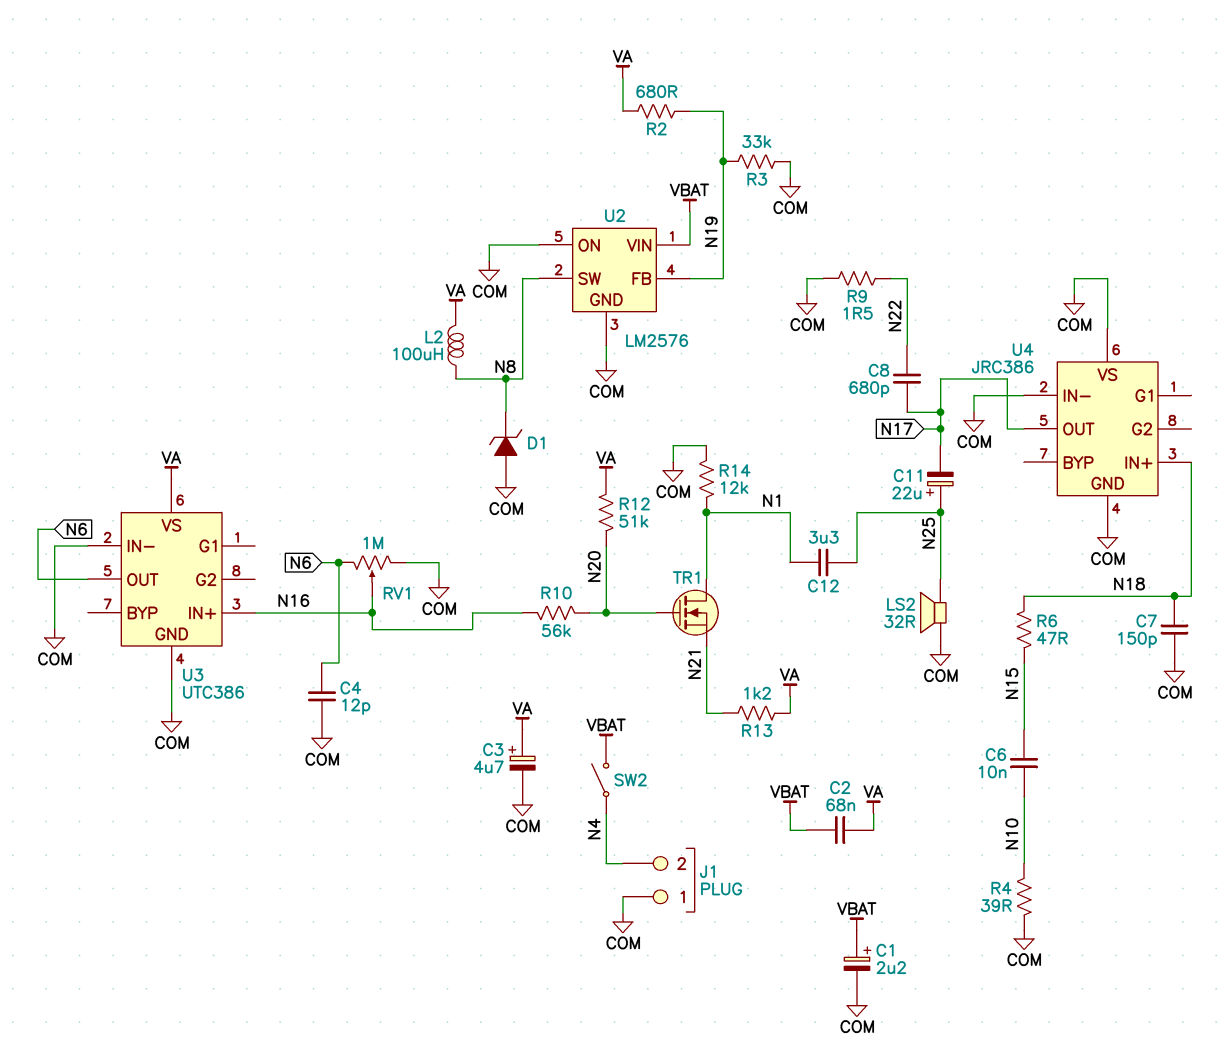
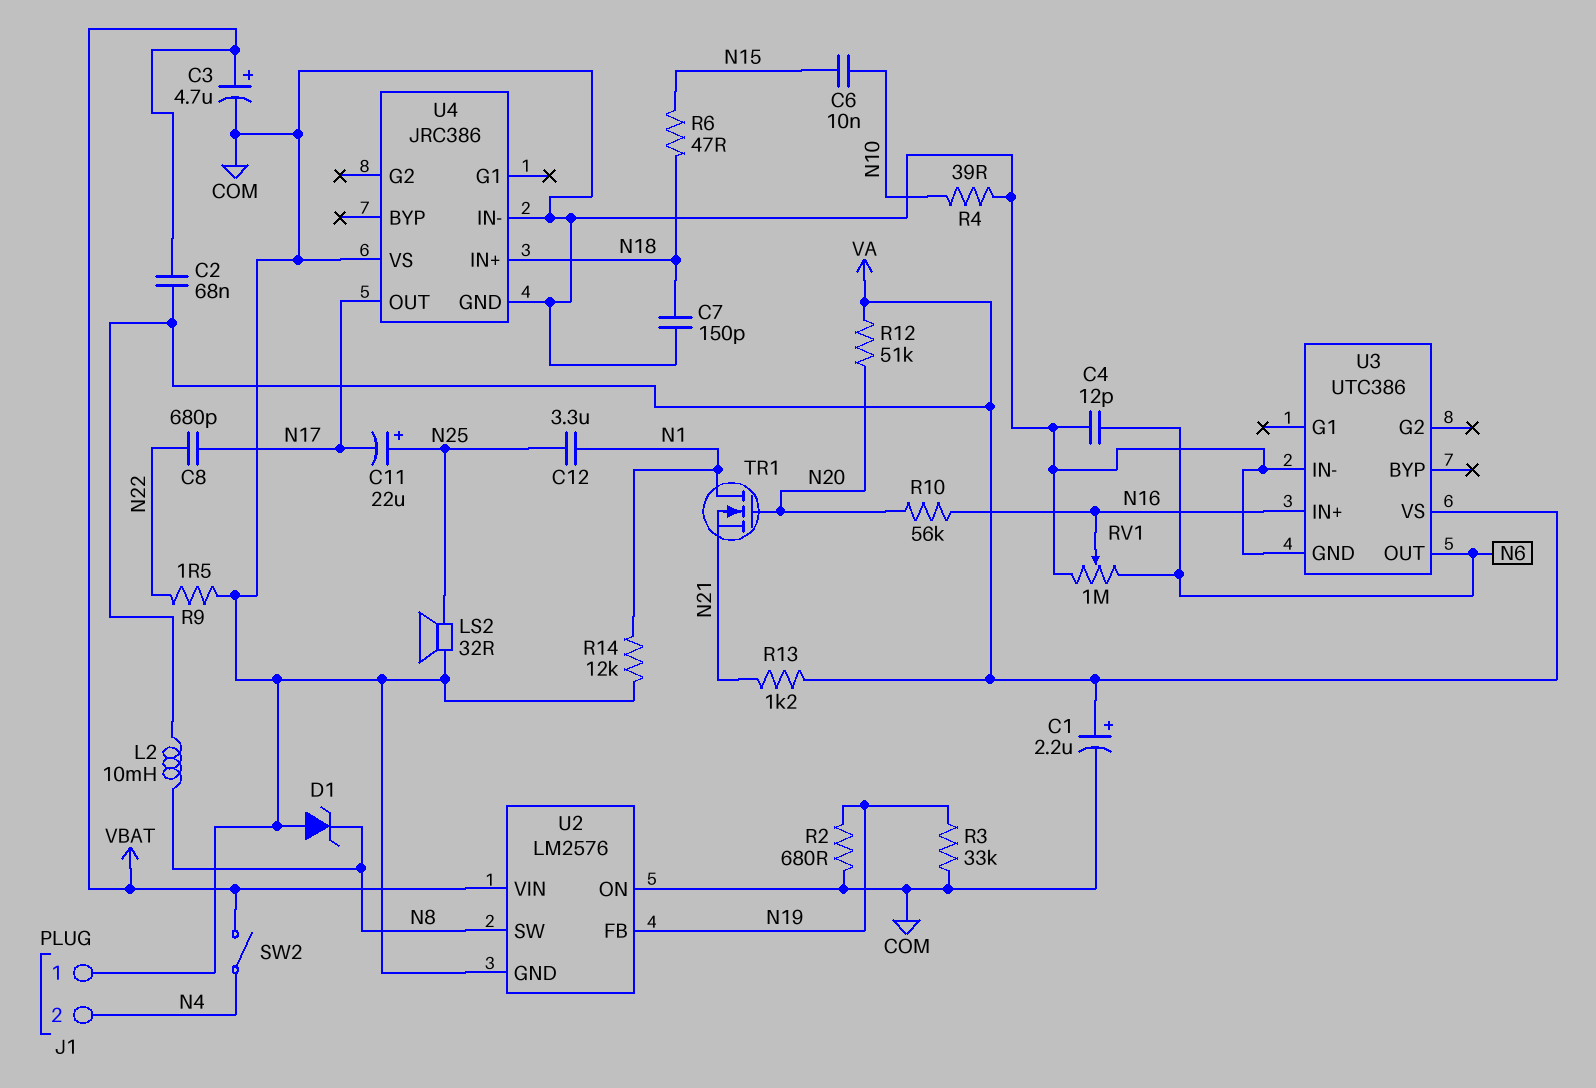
C1: 2.2uF (plus VBAT, minus COM) -> 2.2uF (plus VA, minus COM)
C3: 4.7uF (plus VA, minus COM) -> 4.7uF (plus VBAT, minus COM)
L2: 100uH (N8, VA) -> 10mH (N8, VA)
R2: 680 (N19, VA) -> 680 (COM, N19)

